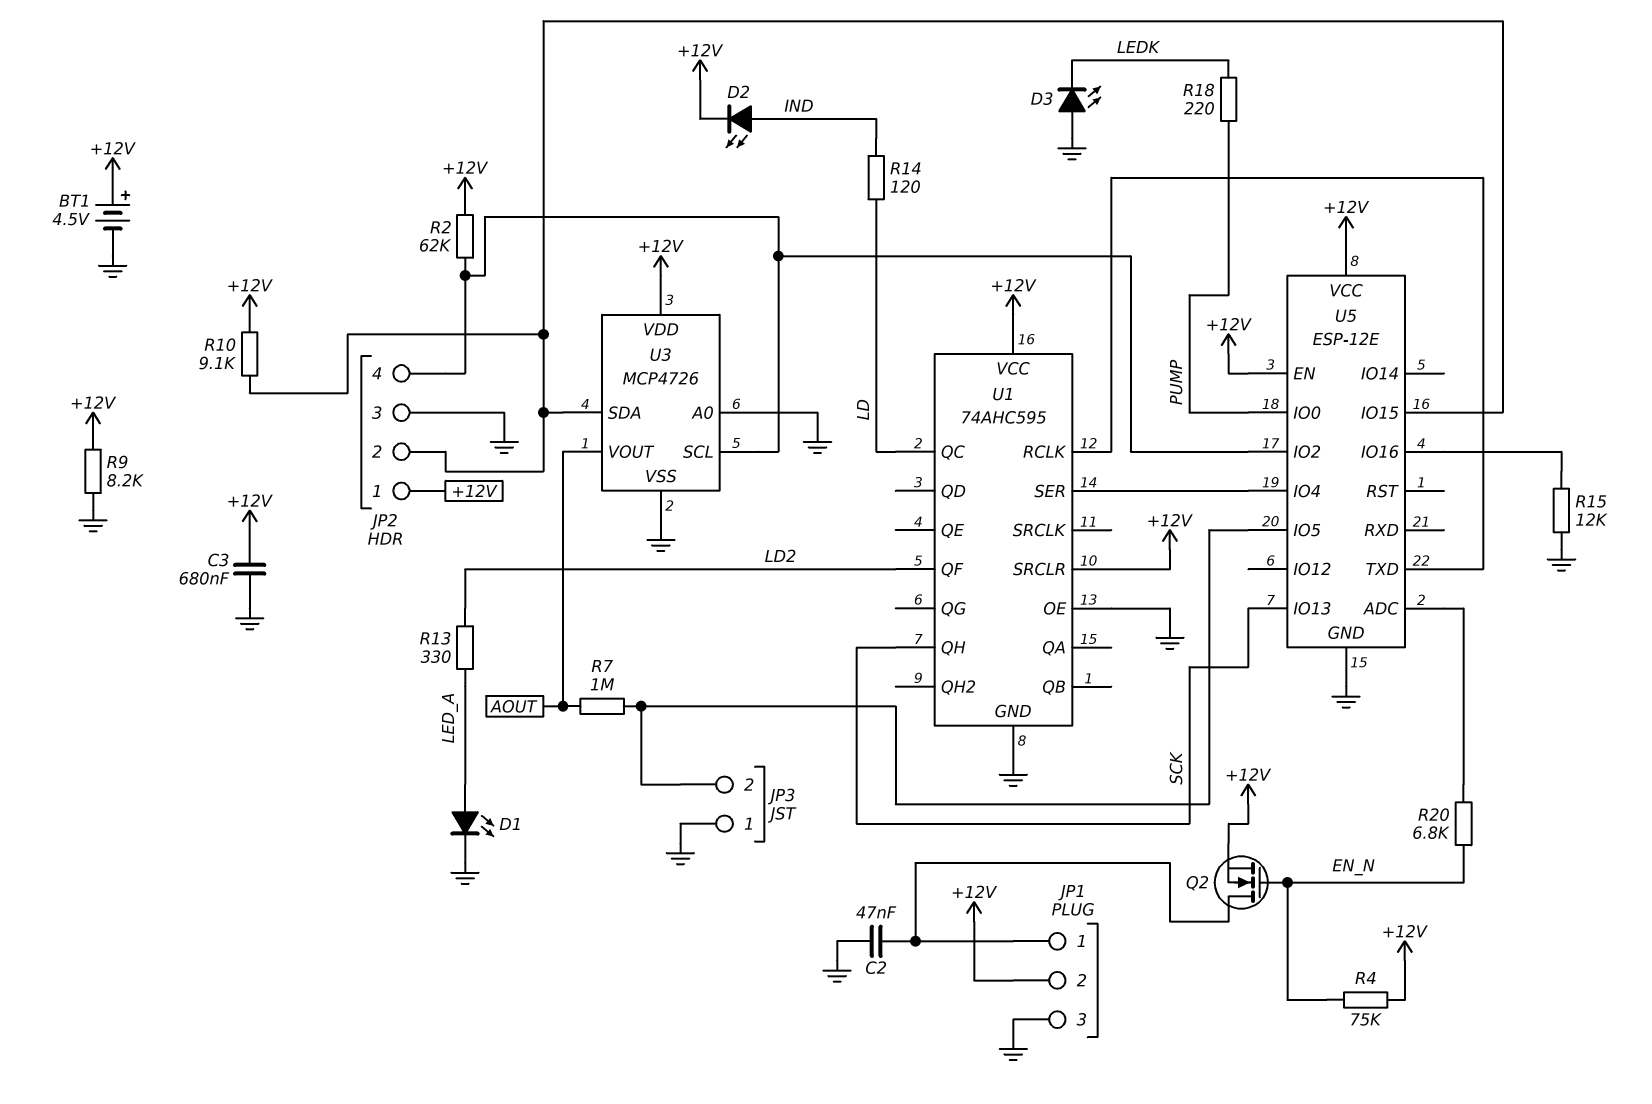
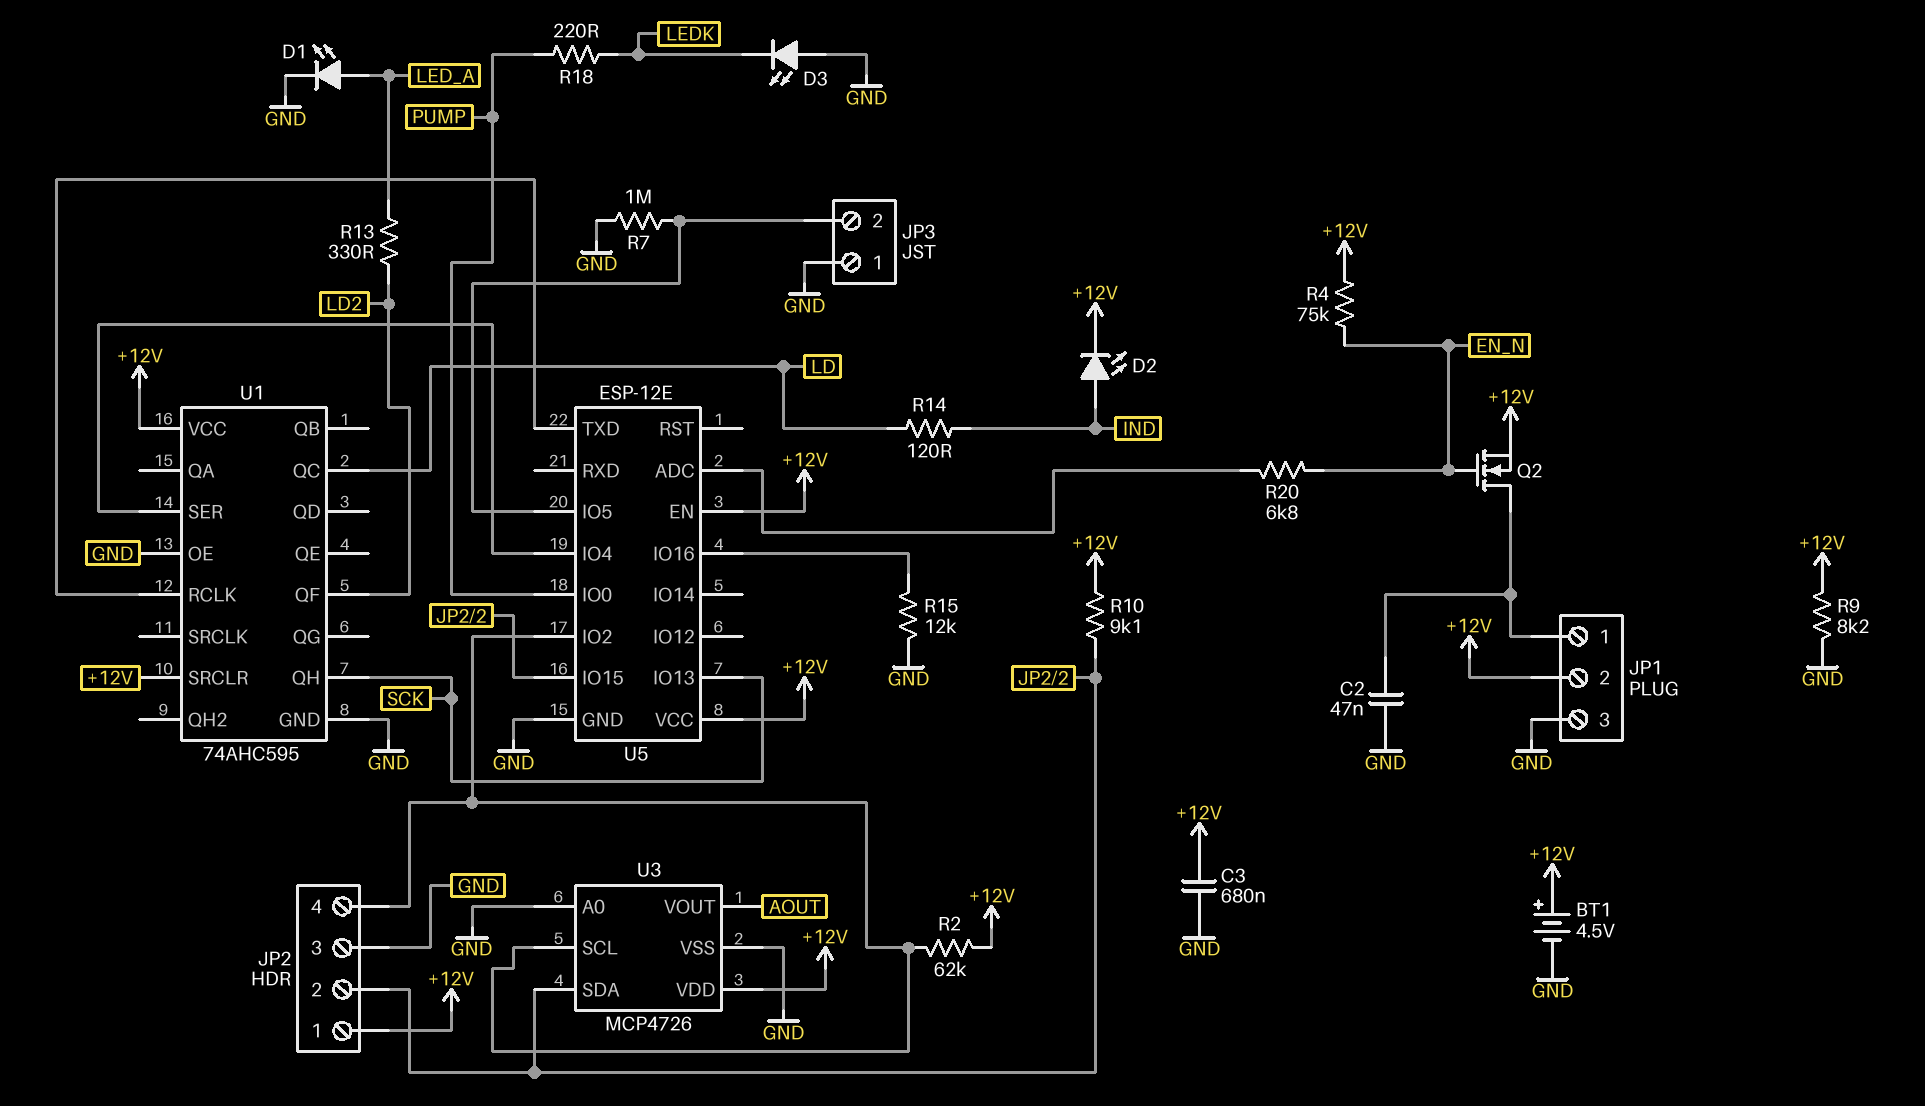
R7: 1M (AOUT, JP3/2) -> 1M (GND, JP3/2)

